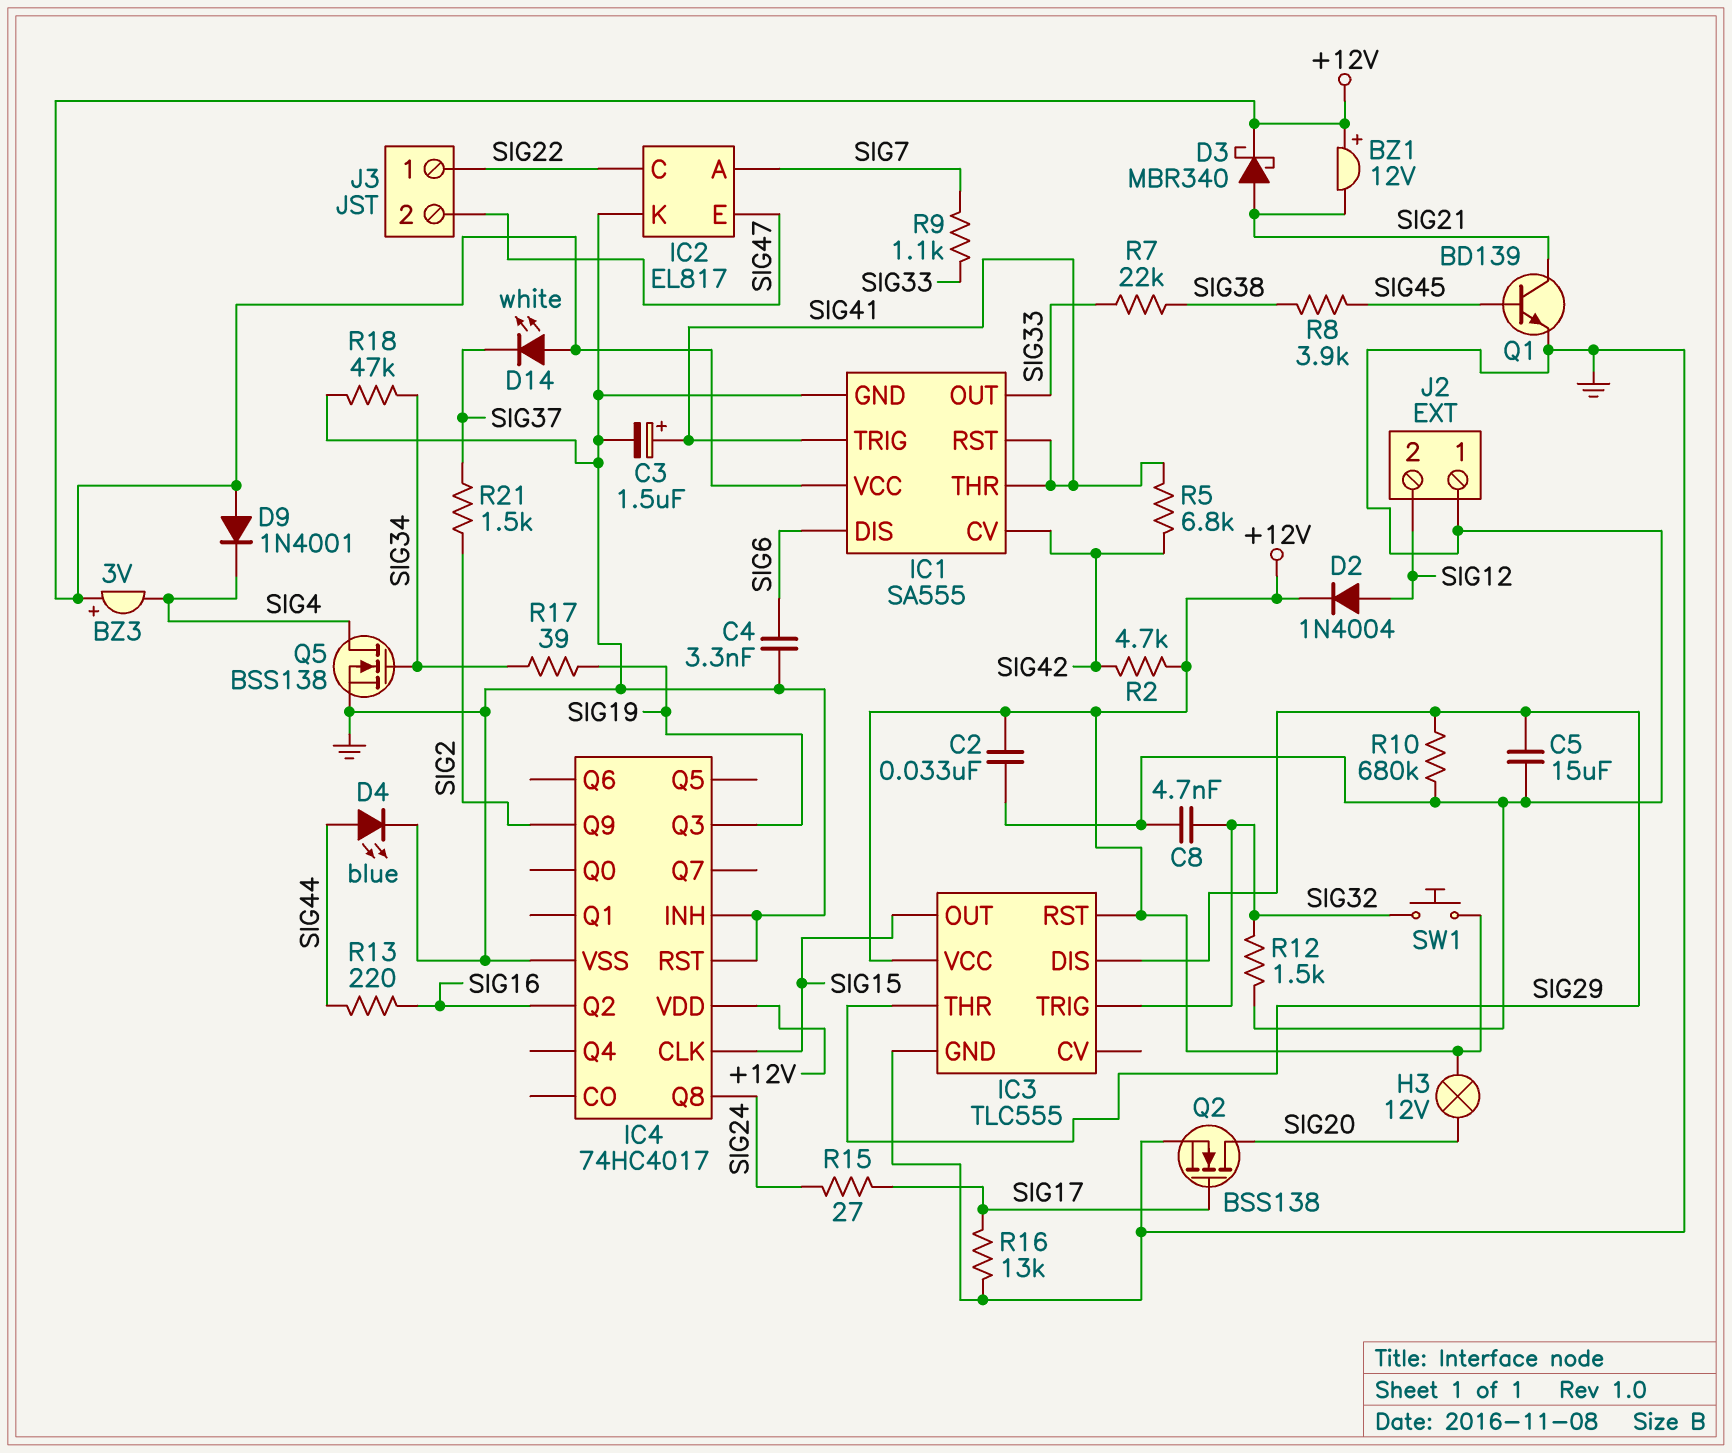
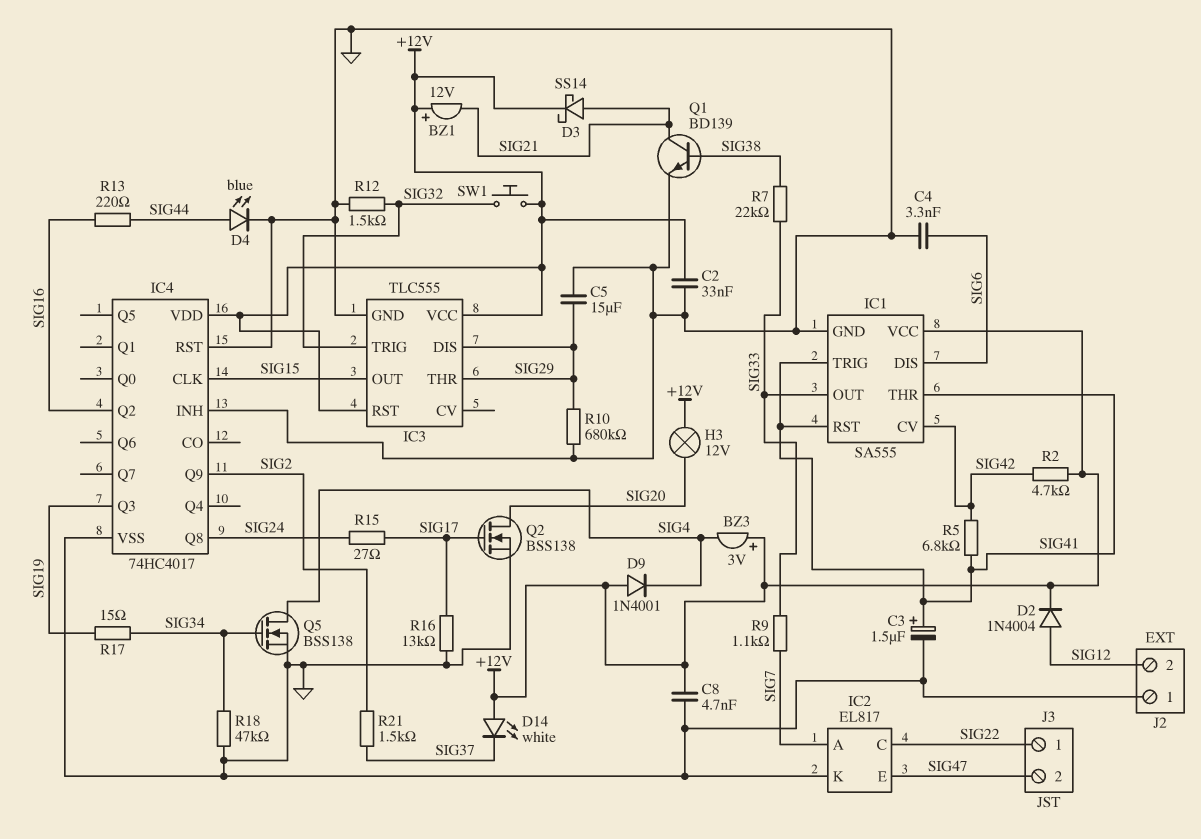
C8: 4.7nF (GND, SIG32) -> 4.7nF (+12V, GND)
D3: schottky MBR340 (A SIG21, K +12V) -> schottky SS14 (A SIG21, K +12V)
Q1: NPN BD139 (B SIG45, C SIG21, E GND) -> NPN BD139 (B SIG38, C SIG21, E GND)
R8: 3.9k (SIG38, SIG45) -> none
R17: 39 (SIG19, SIG34) -> 15 (SIG19, SIG34)

